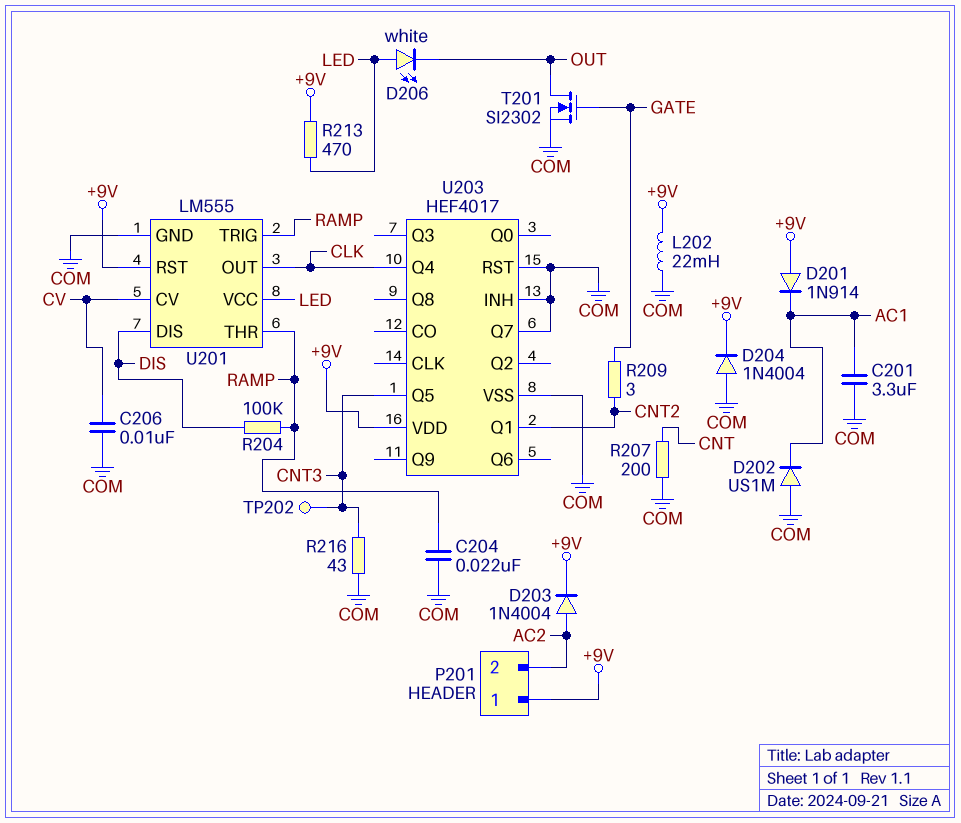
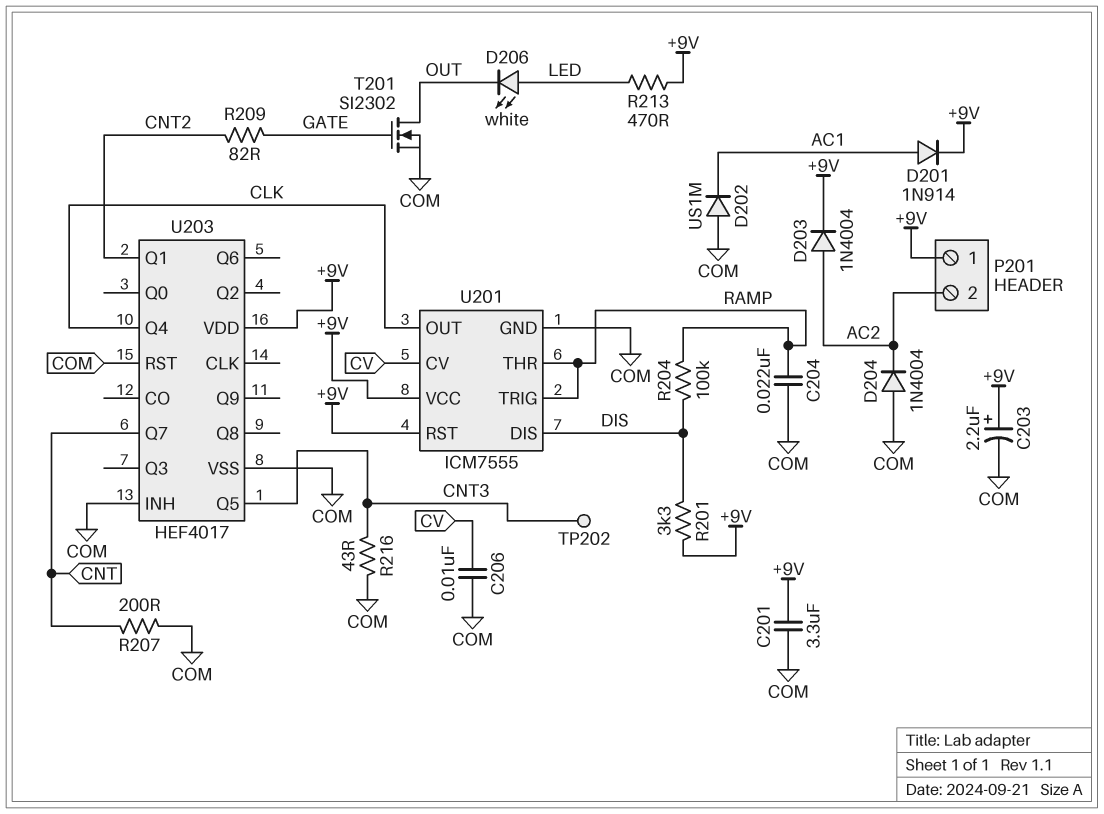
C201: 3.3uF (AC1, COM) -> 3.3uF (+9V, COM)
C203: none -> 2.2uF (plus +9V, minus COM)
D201: diode 1N914 (A +9V, K AC1) -> diode 1N914 (A AC1, K +9V)
D204: diode 1N4004 (A COM, K +9V) -> diode 1N4004 (A COM, K AC2)
L202: 22mH (+9V, COM) -> none
R201: none -> 3.3k (+9V, DIS)
R209: 3 (CNT2, GATE) -> 82 (CNT2, GATE)
U201: LM555 -> ICM7555
U201 pin VCC: LED -> +9V
U203 pin Q7: COM -> CNT

